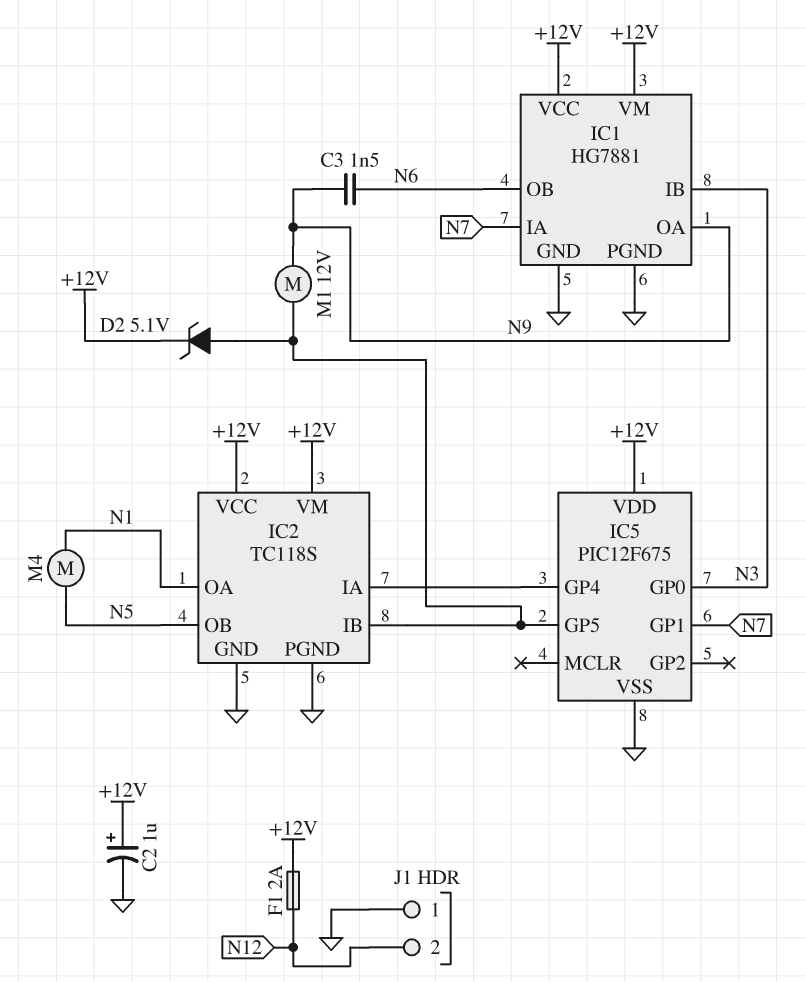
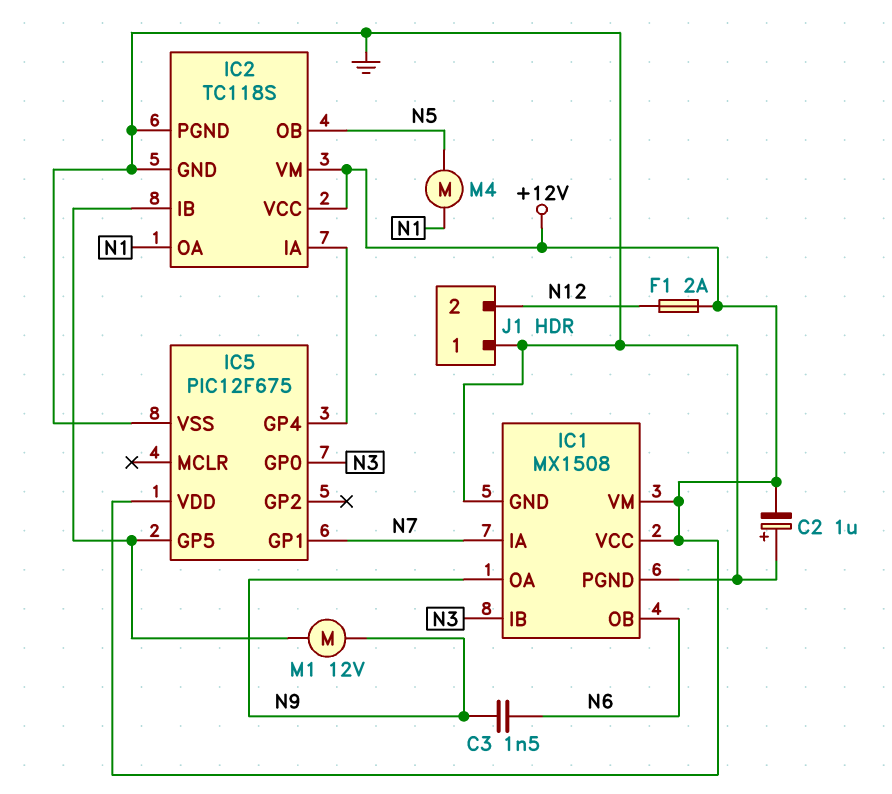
C2: 1uF (plus +12V, minus GND) -> 1uF (plus GND, minus +12V)
D2: zener 5.1V (A IC2/IB, K +12V) -> none
IC1: HG7881 -> MX1508

